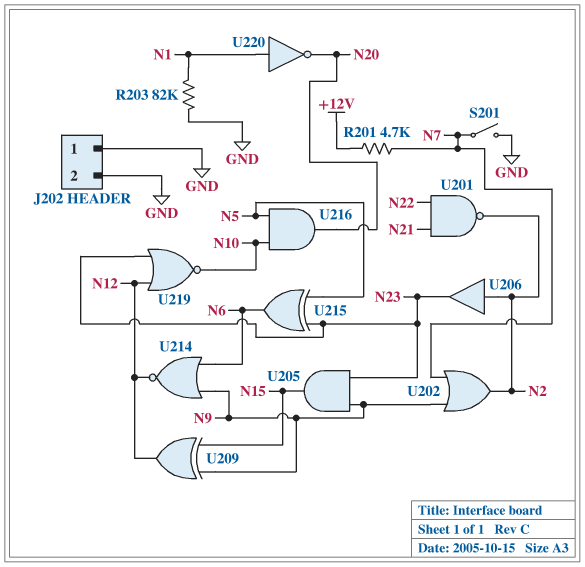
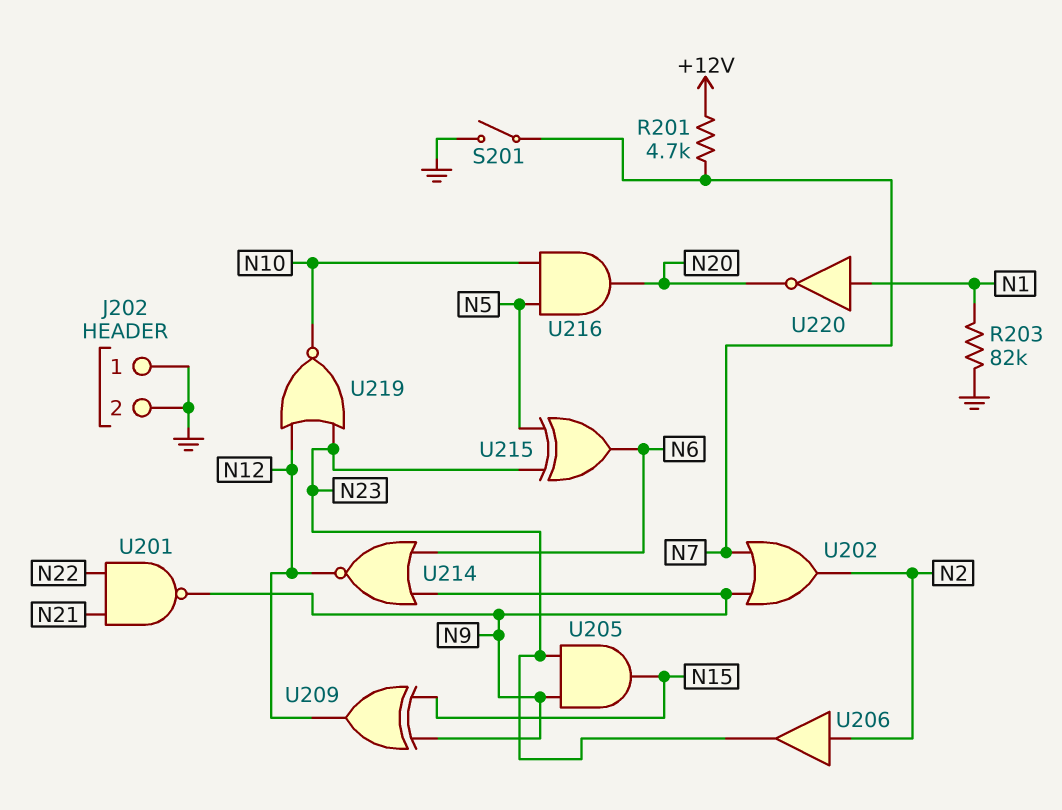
U201: NAND (in N21, in N22, out N2) -> NAND (in N21, in N22, out N9)

